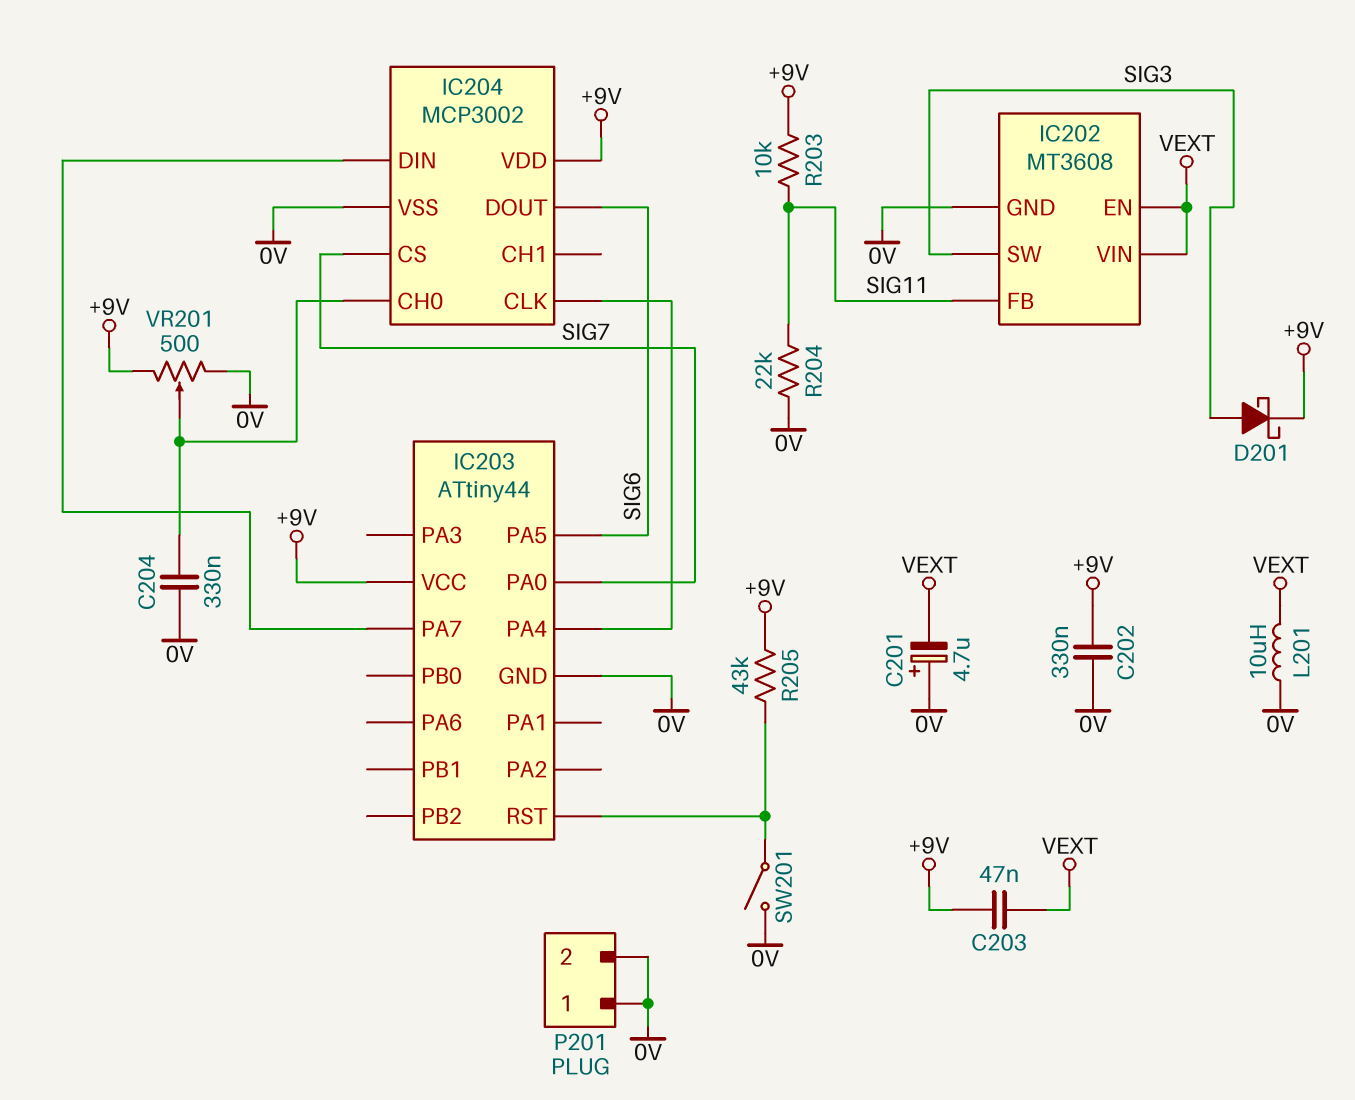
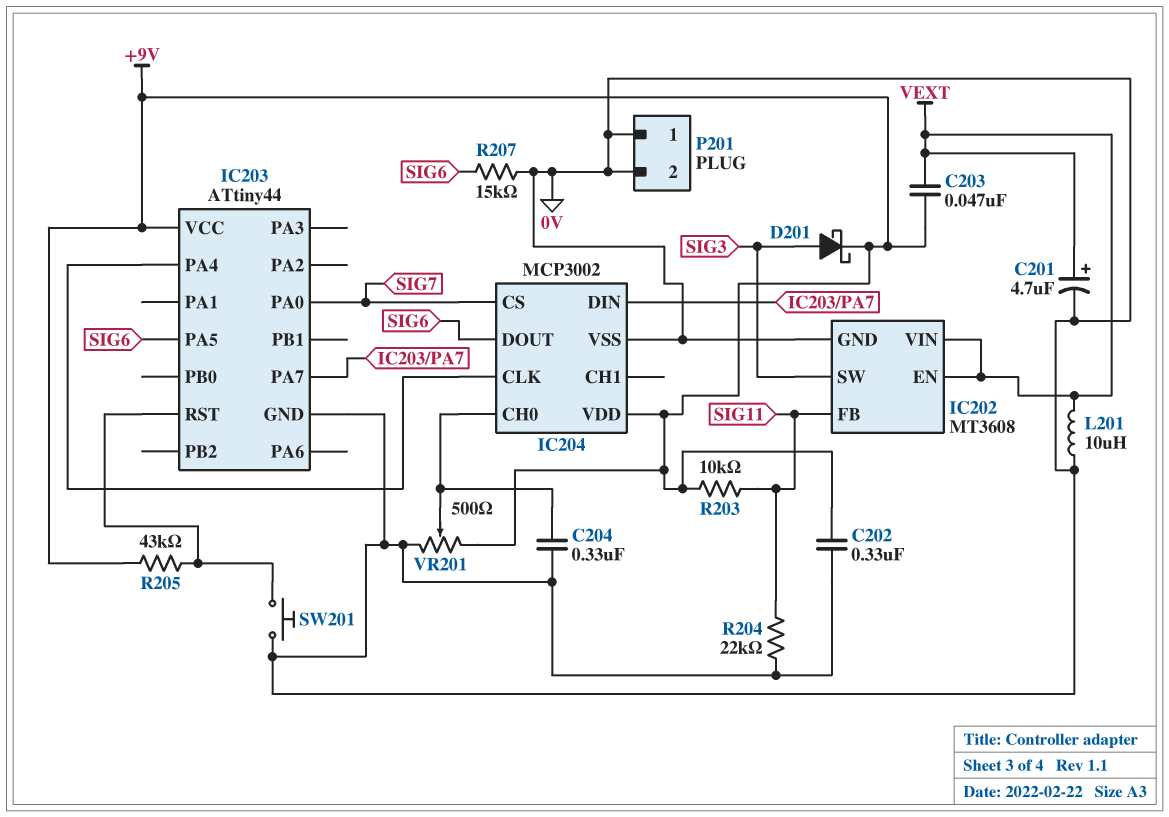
C201: 4.7uF (plus 0V, minus VEXT) -> 4.7uF (plus VEXT, minus 0V)
R207: none -> 15k (0V, SIG6)
SW201: switch (0V, IC203/RST) -> button (0V, IC203/RST)

